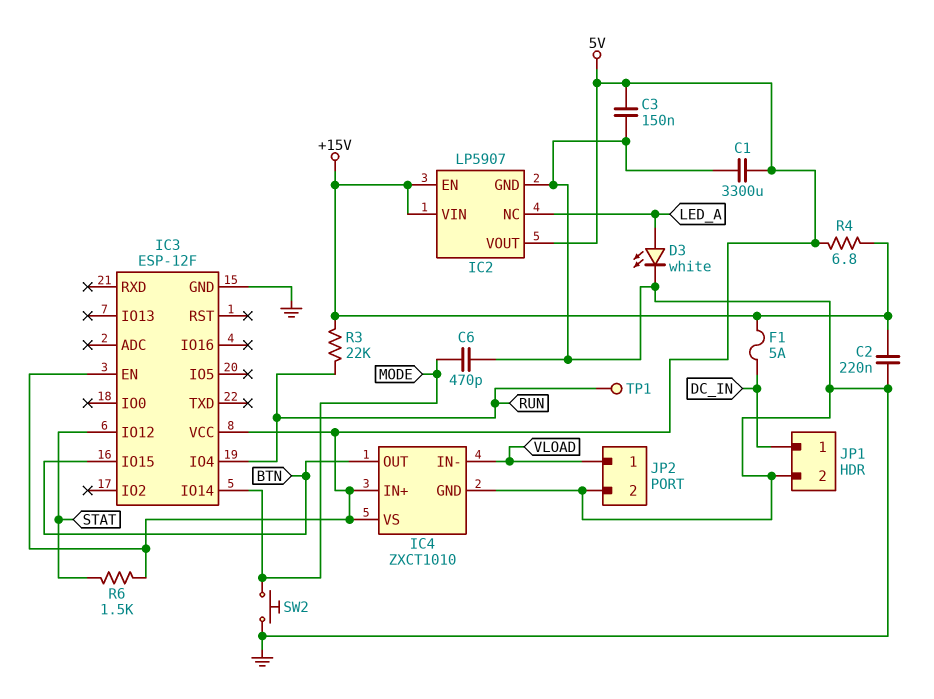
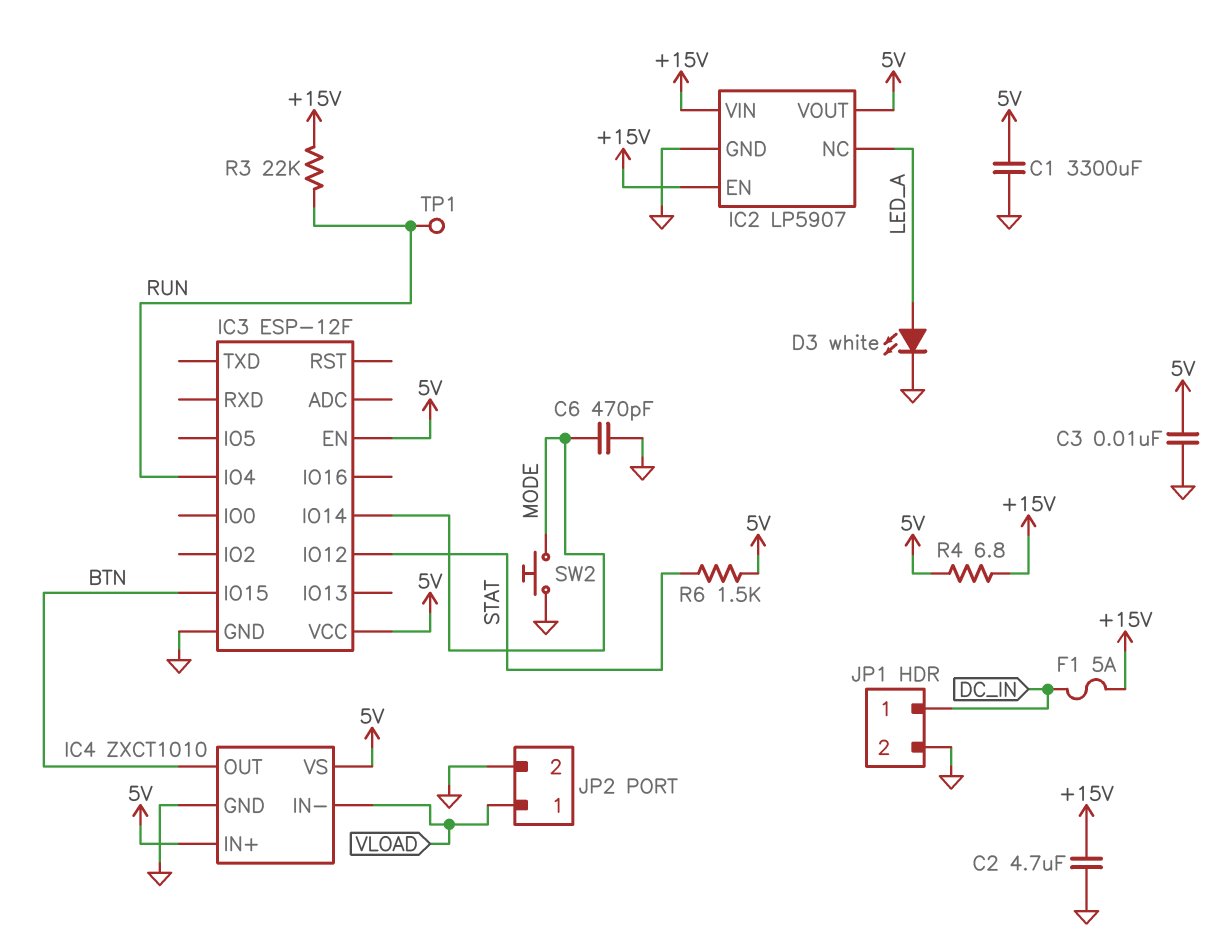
C2: 220nF (+15V, GND) -> 4.7uF (+15V, GND)
C3: 150nF (5V, GND) -> 10nF (5V, GND)

